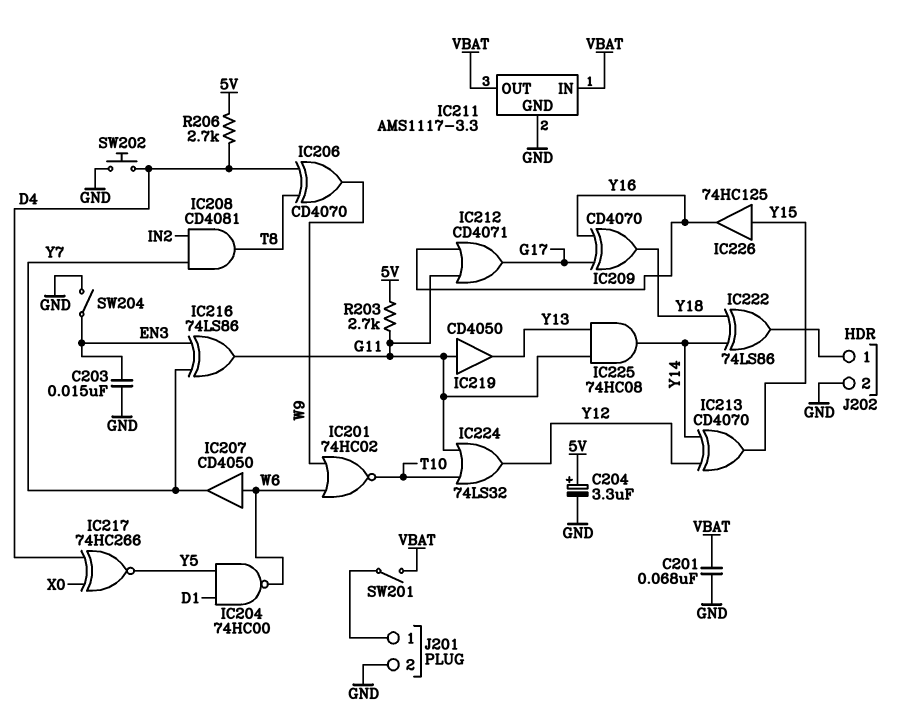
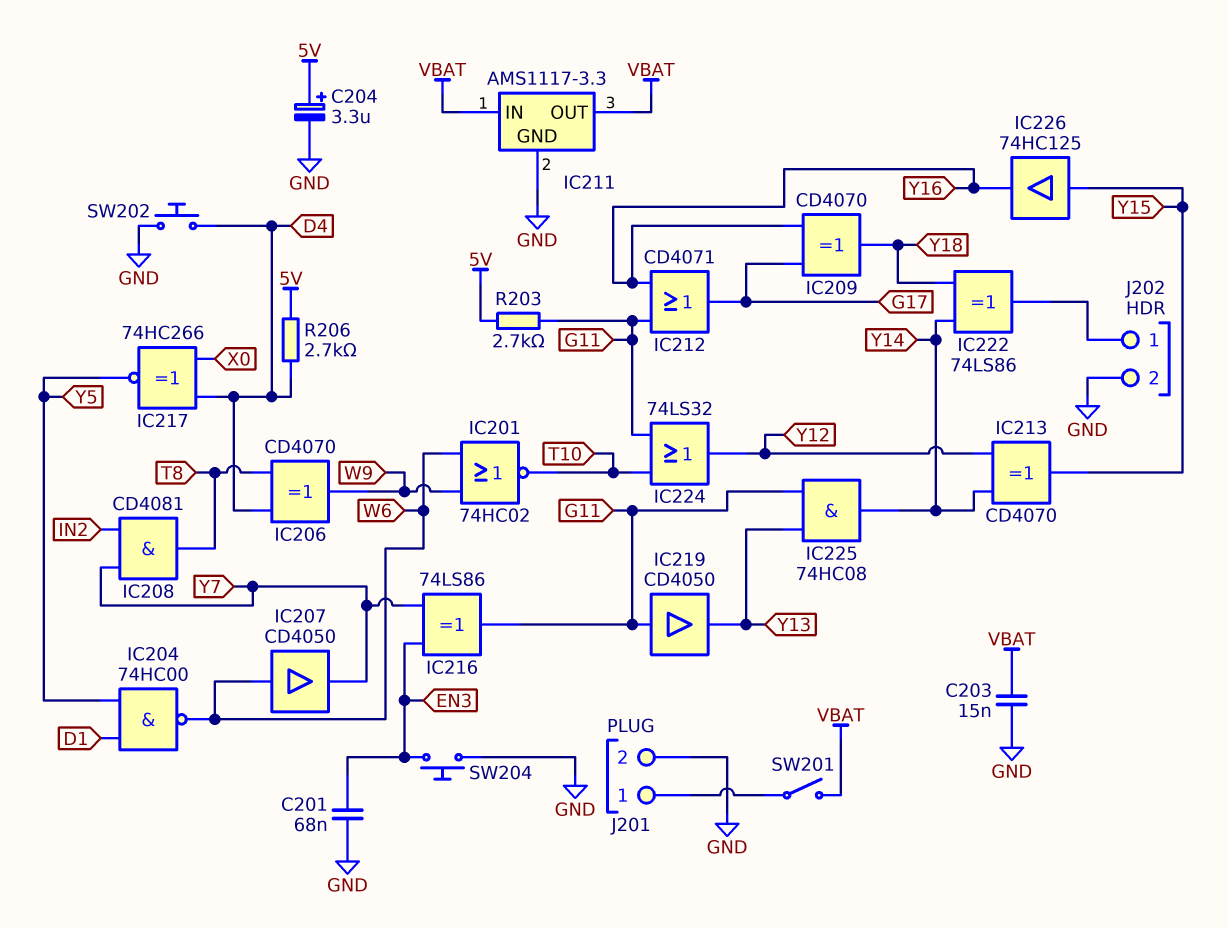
C201: 68nF (GND, VBAT) -> 68nF (EN3, GND)
C203: 15nF (EN3, GND) -> 15nF (GND, VBAT)
SW204: switch (EN3, GND) -> button (EN3, GND)

